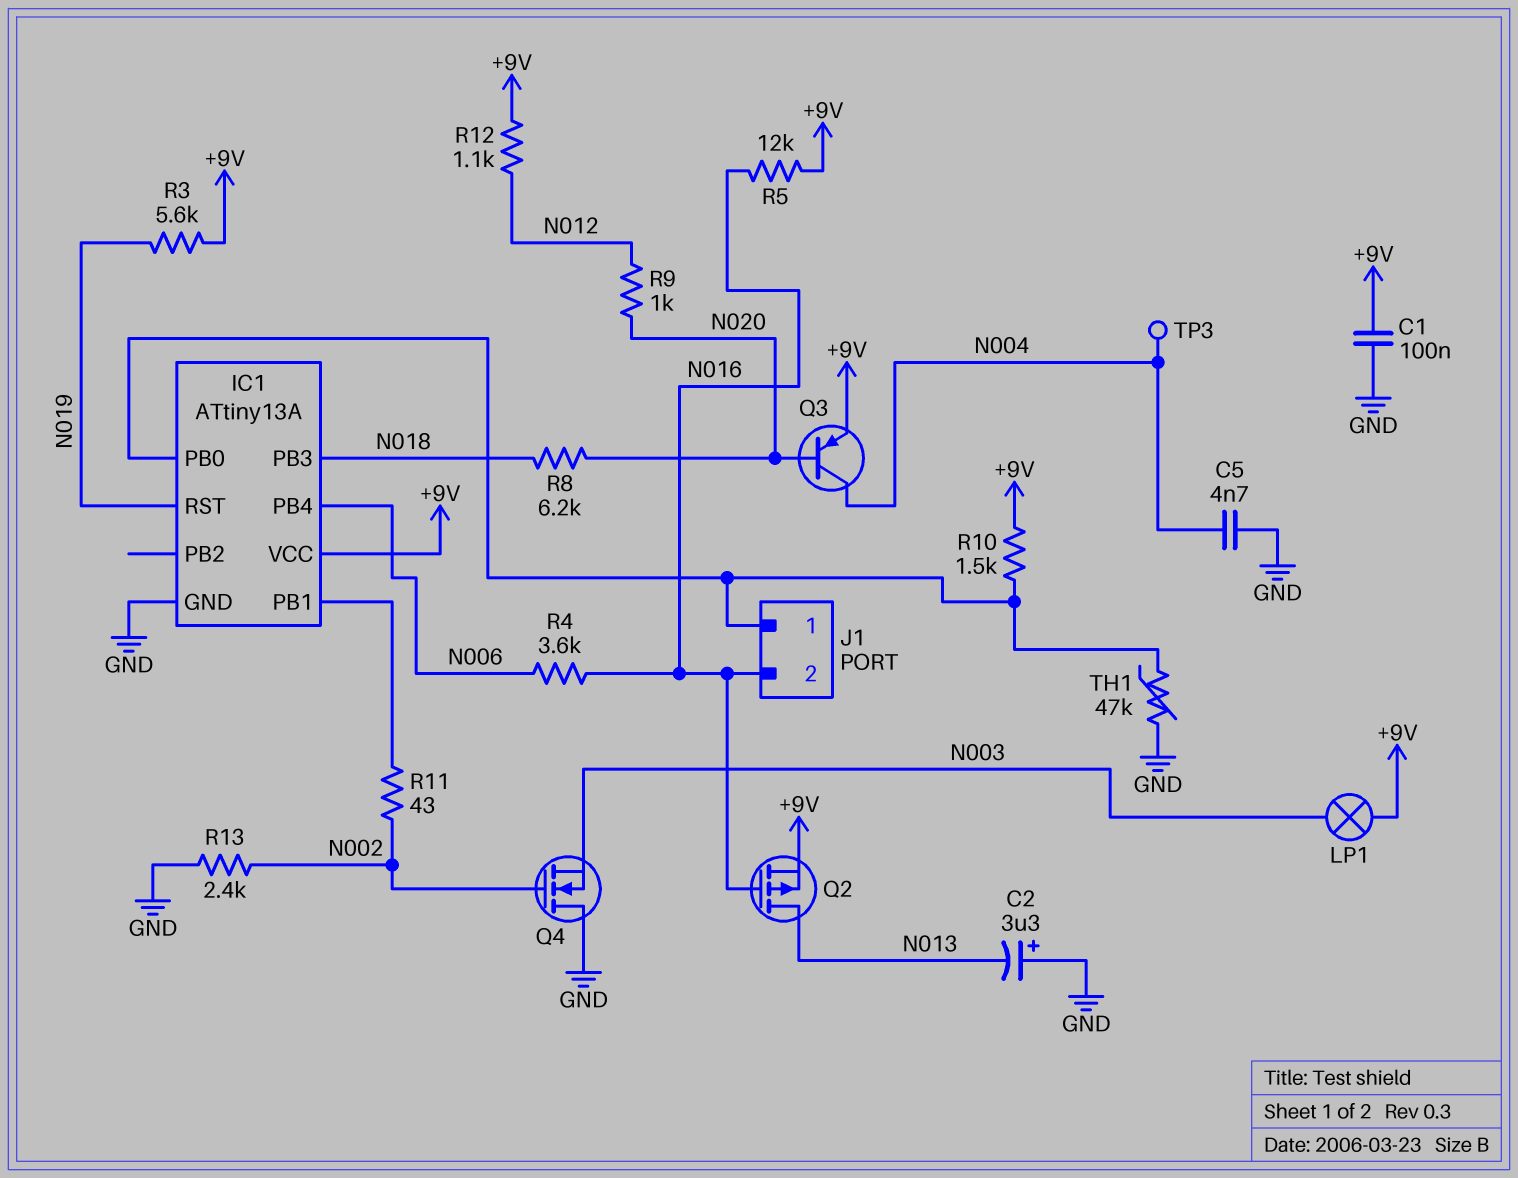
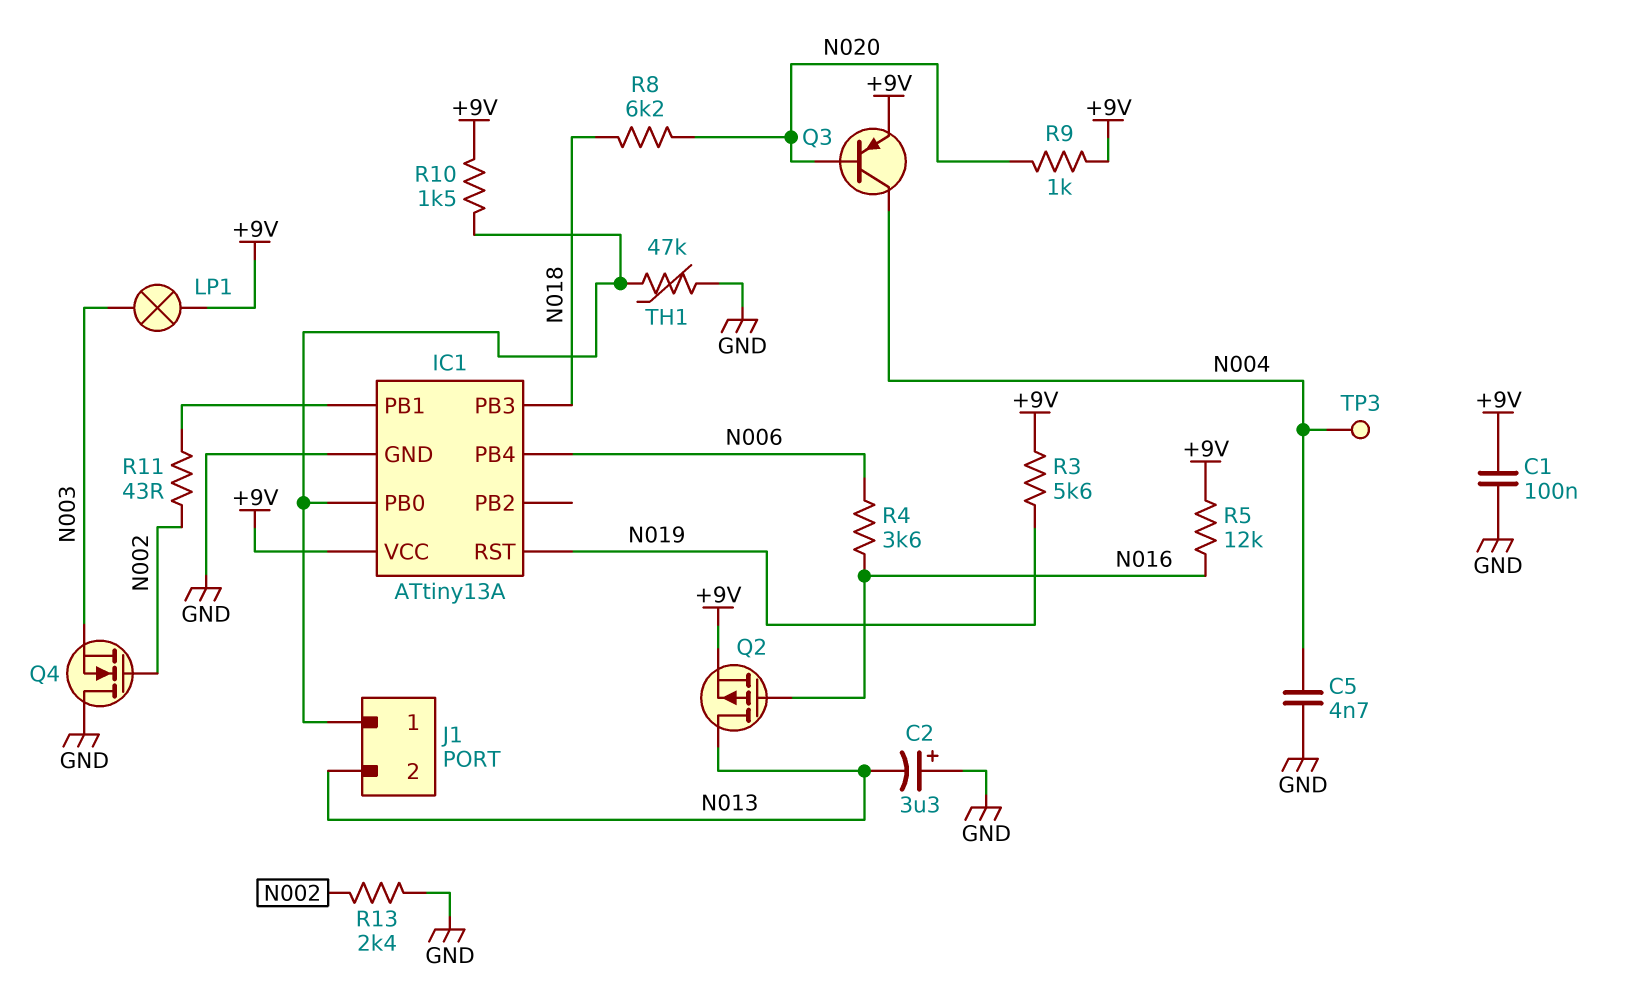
J1 pin 2: N016 -> N013
R9: 1k (N012, N020) -> 1k (+9V, N020)
R12: 1.1k (+9V, N012) -> none

